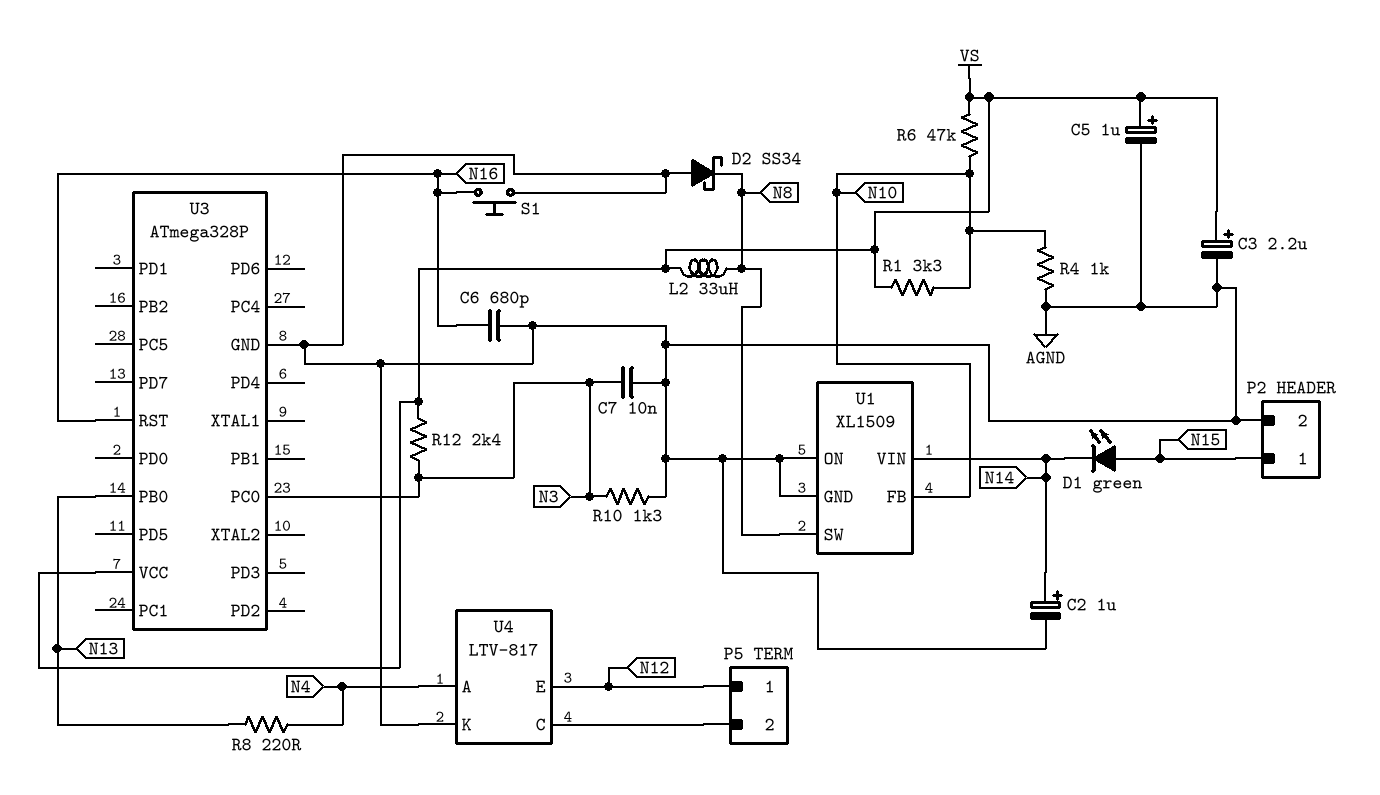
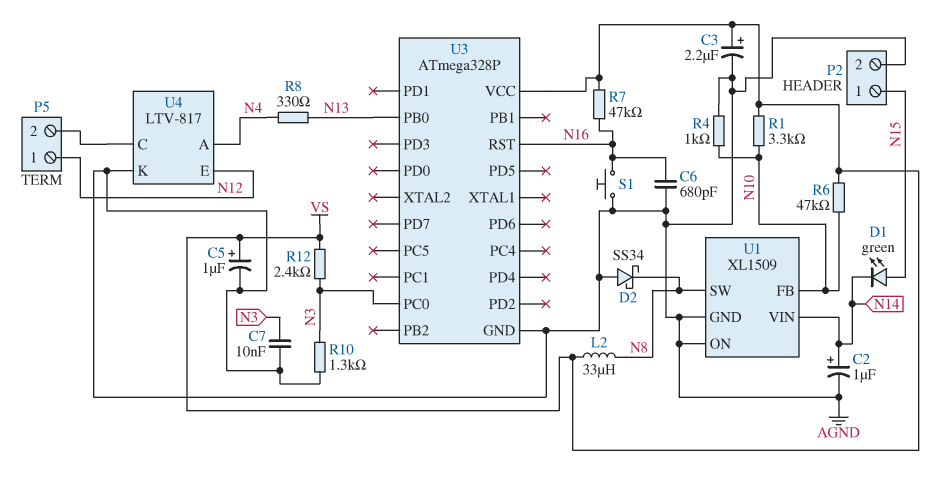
R7: none -> 47k (N16, VS)
R8: 220 (N4, N13) -> 330 (N4, N13)

